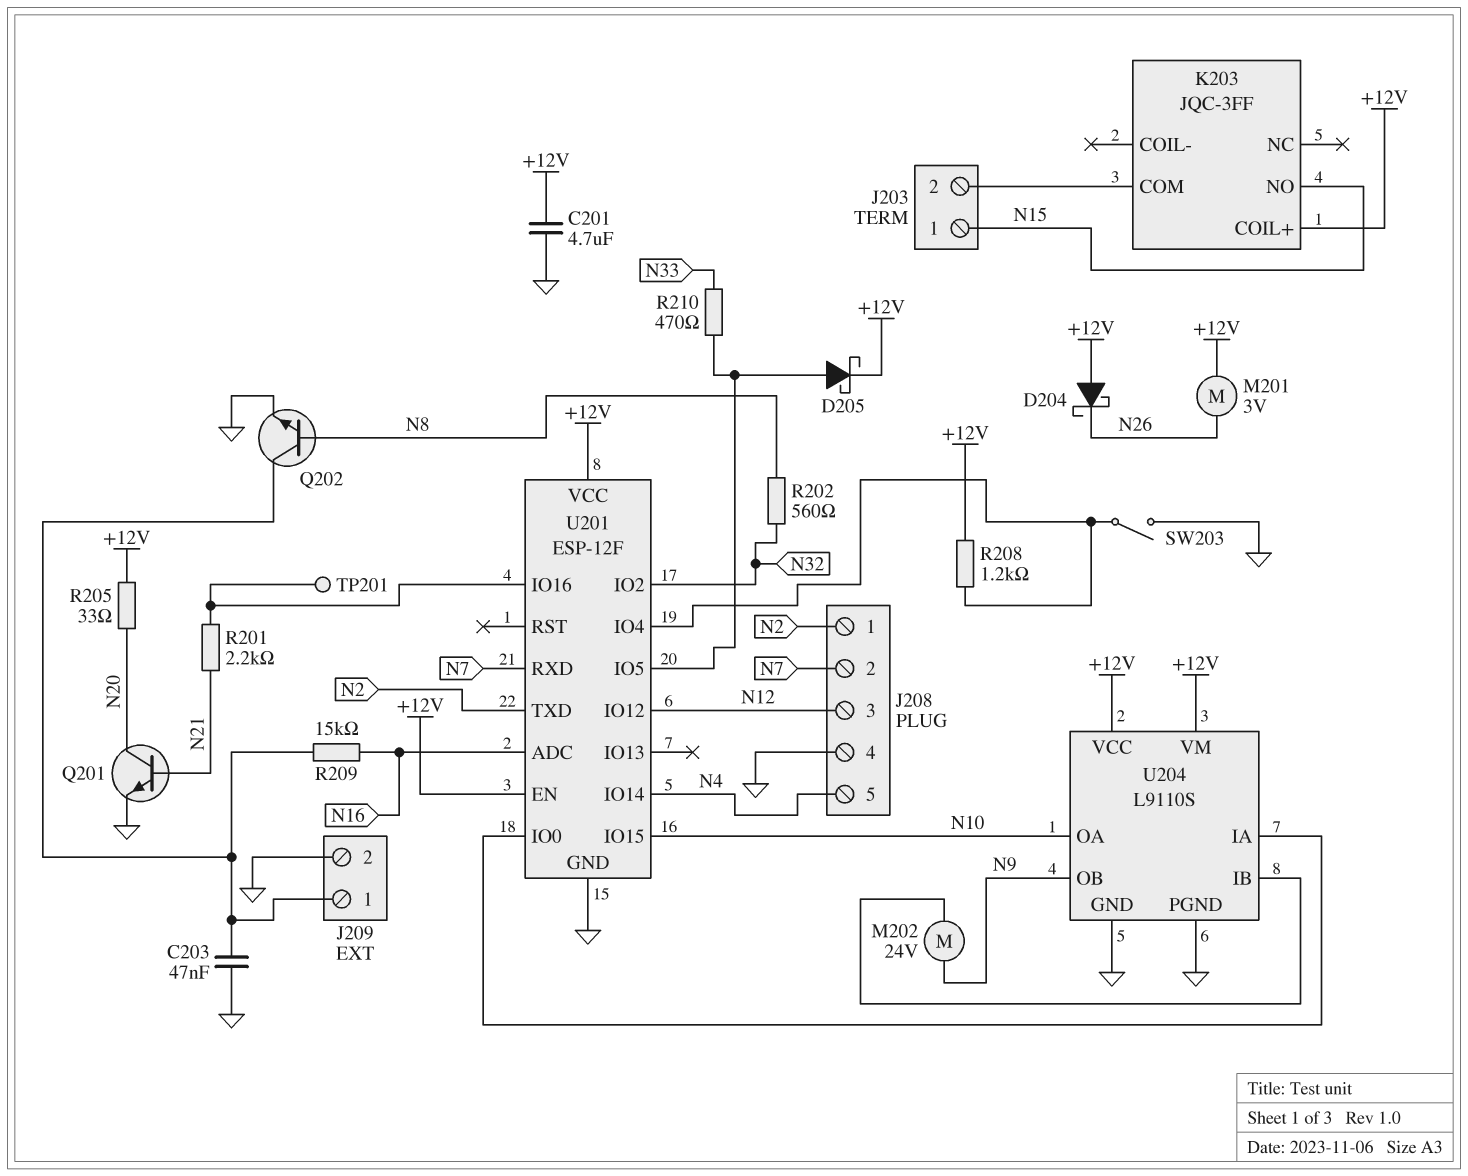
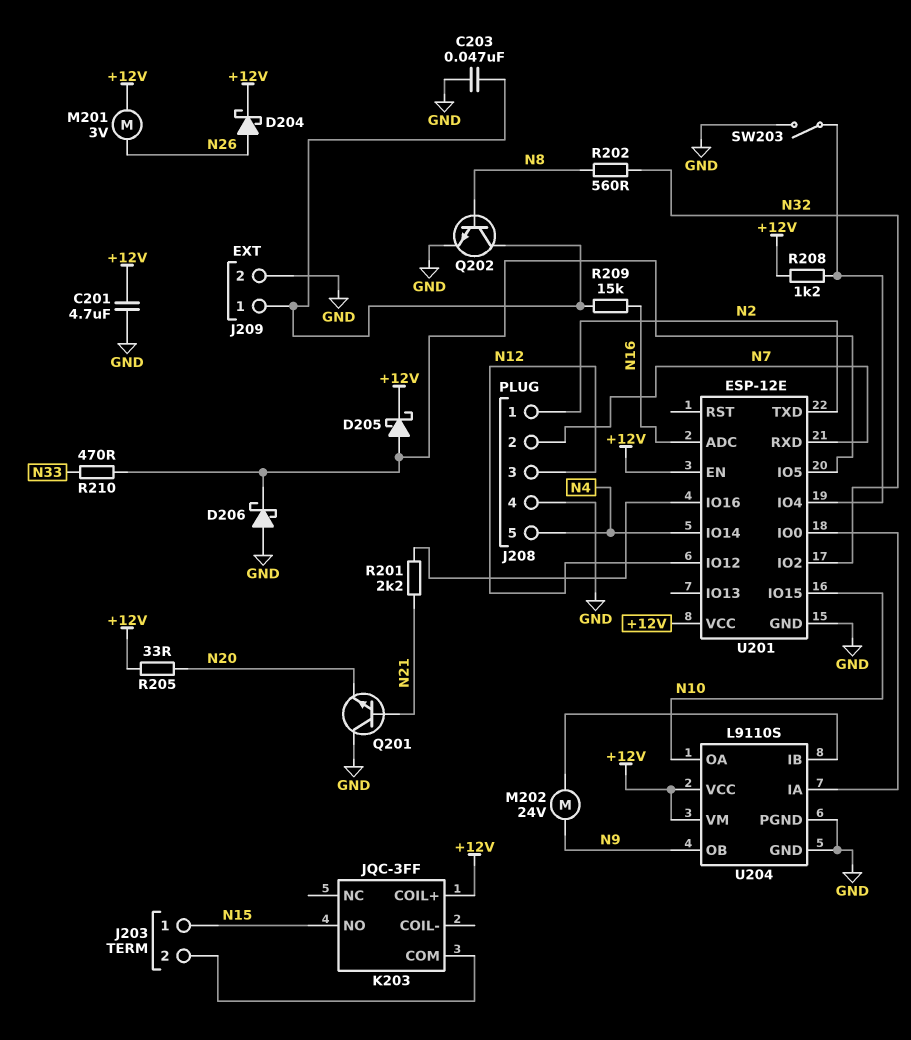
D204: schottky (A +12V, K N26) -> schottky (A N26, K +12V)
D206: none -> schottky (A GND, K U201/IO5)
Q201: NPN (B N21, C N20, E GND) -> NPN (B N21, C GND, E N20)
TP201: test point (U201/IO16) -> none
U201: ESP-12F -> ESP-12E

